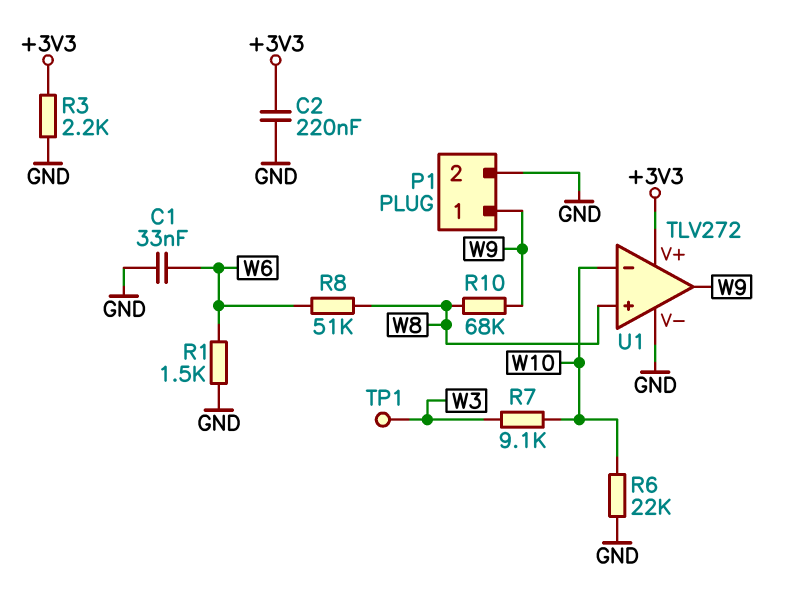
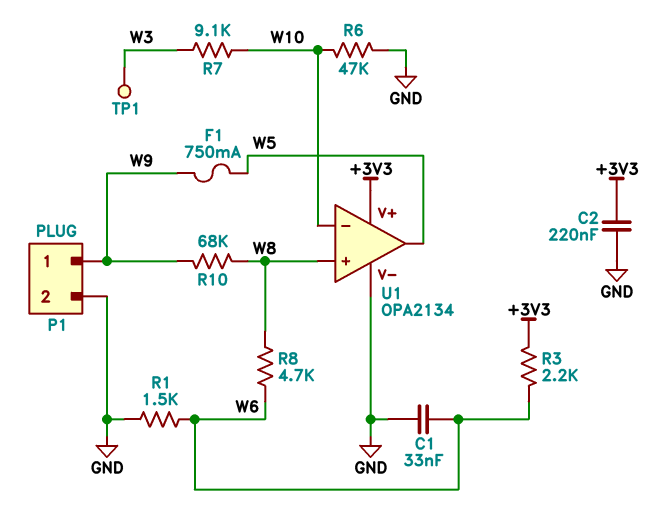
F1: none -> 750mA (W5, W9)
R3: 2.2k (+3V3, GND) -> 2.2k (+3V3, W6)
R6: 22k (GND, W10) -> 47k (GND, W10)
R8: 51k (W6, W8) -> 4.7k (W6, W8)
U1: TLV272 -> OPA2134
U1 pin out: W9 -> W5

